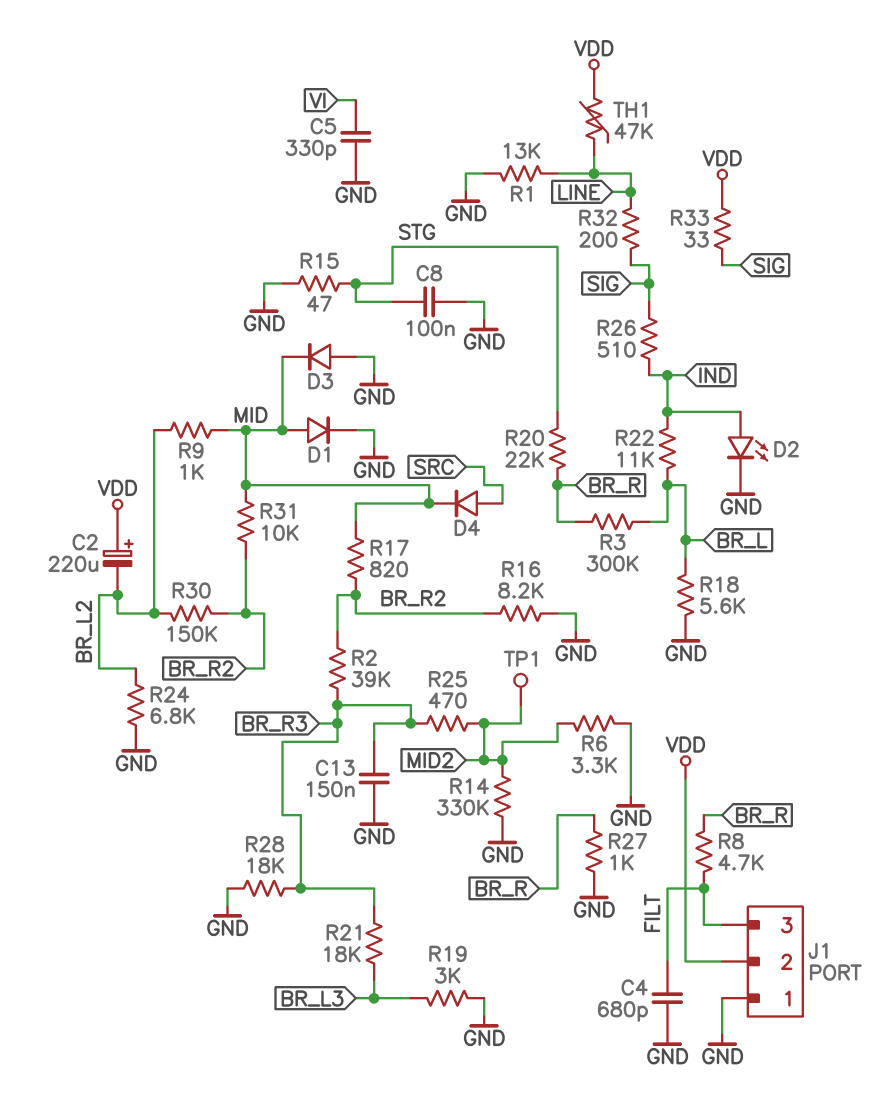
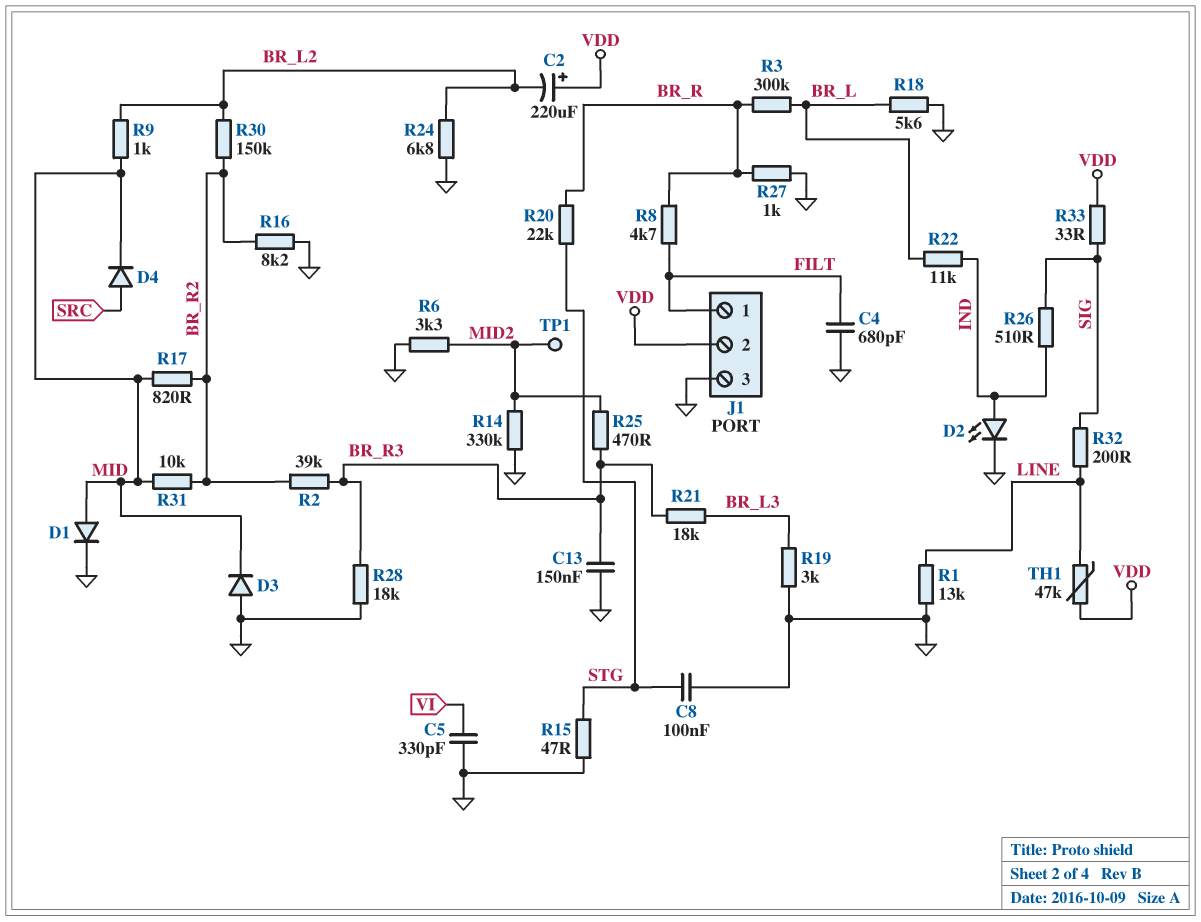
J1 pin 1: GND -> FILT
J1 pin 3: FILT -> GND

